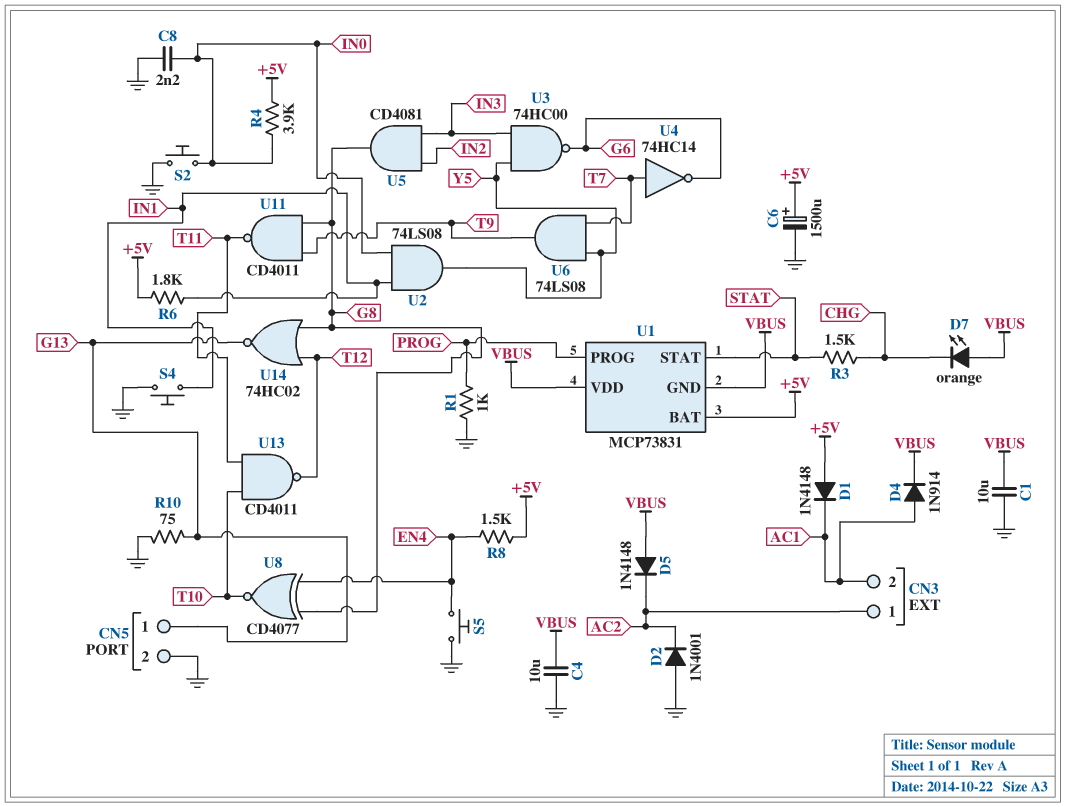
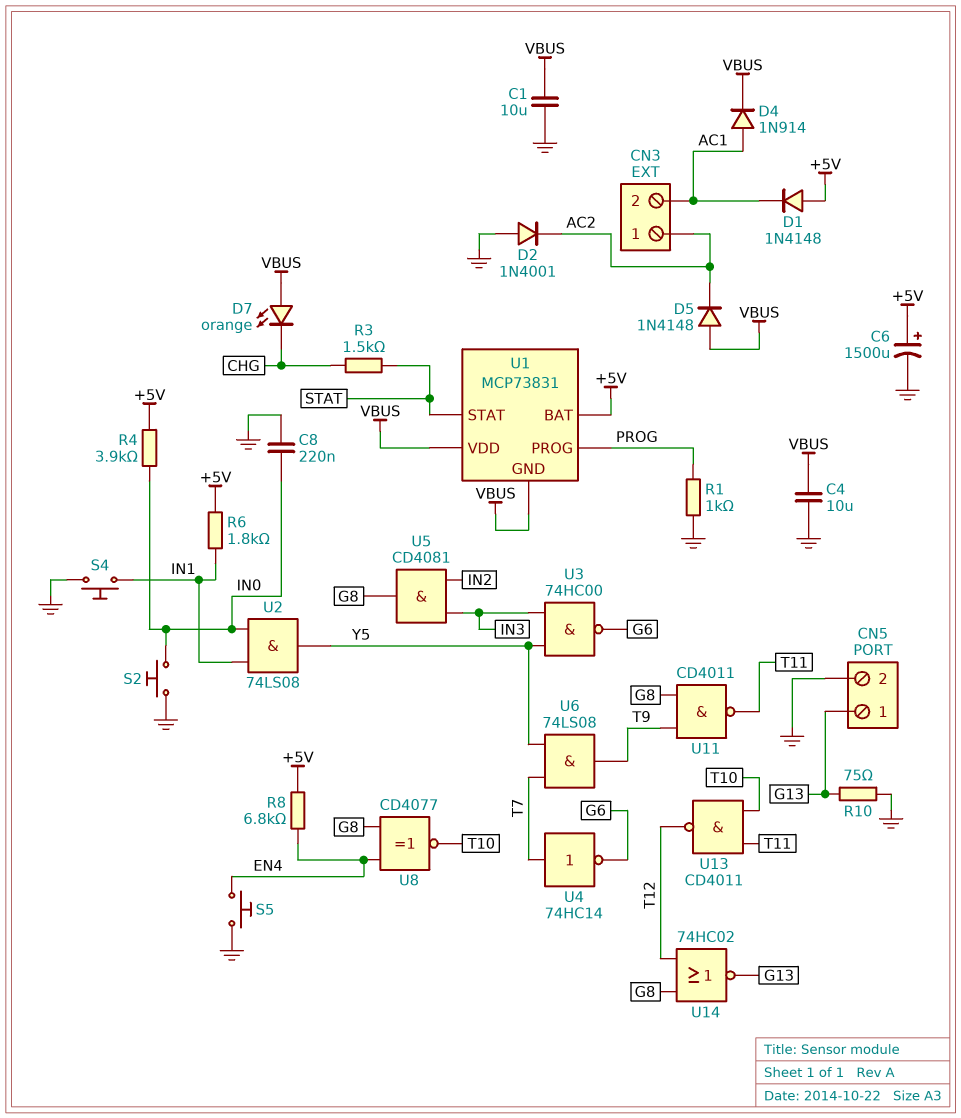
C8: 2.2nF (GND, IN0) -> 220nF (GND, IN0)
R8: 1.5k (+5V, EN4) -> 6.8k (+5V, EN4)

